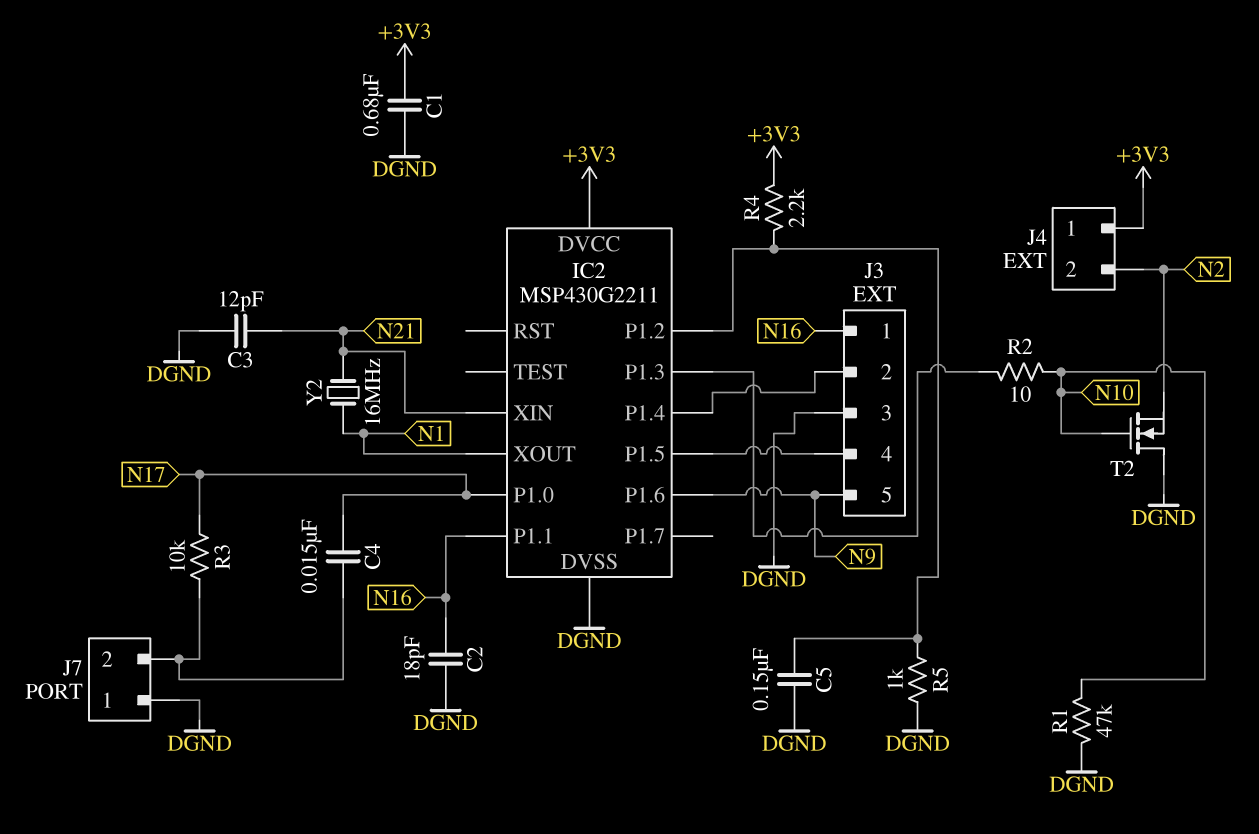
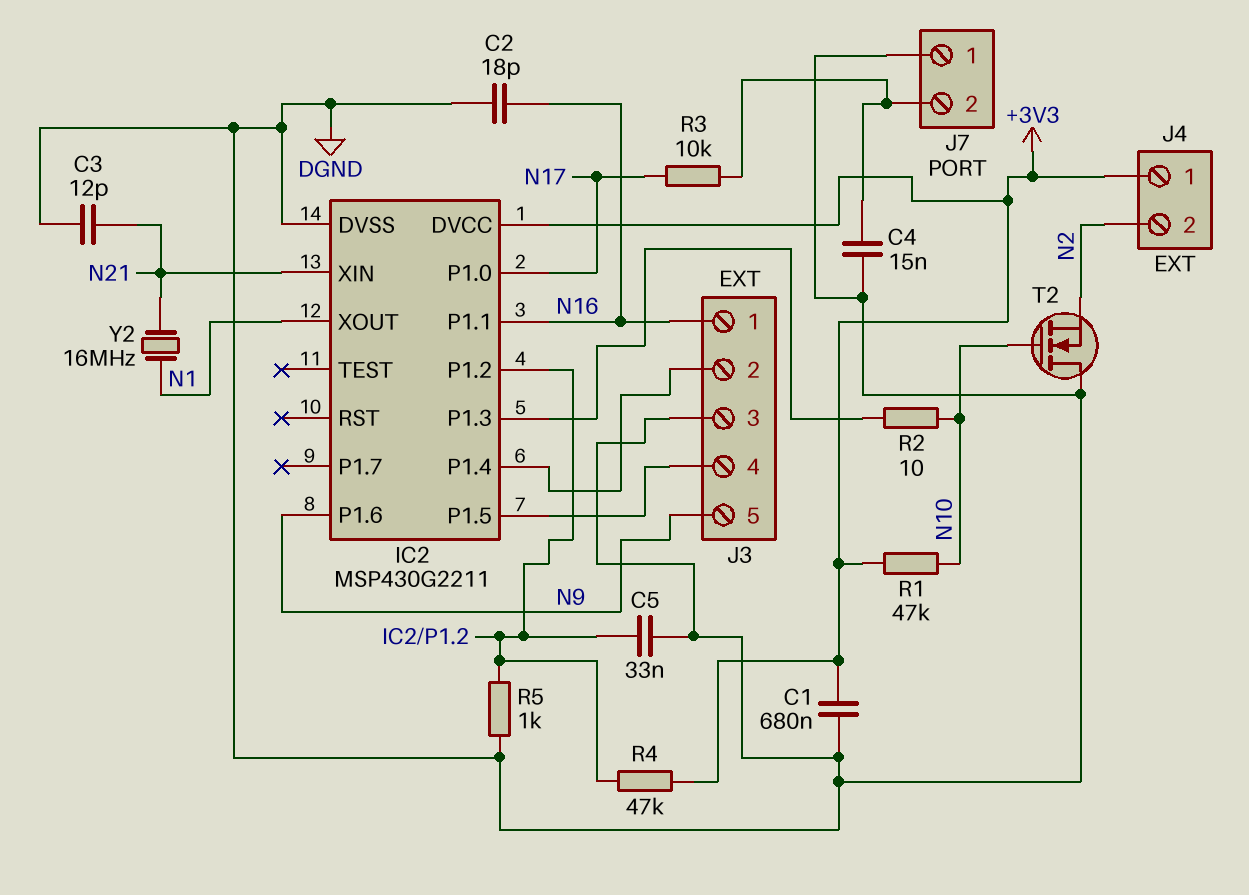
C4: 15nF (J7/2, N17) -> 15nF (DGND, J7/2)
C5: 150nF (DGND, IC2/P1.2) -> 33nF (DGND, IC2/P1.2)
R1: 47k (DGND, N10) -> 47k (+3V3, N10)
R4: 2.2k (+3V3, IC2/P1.2) -> 47k (+3V3, IC2/P1.2)

